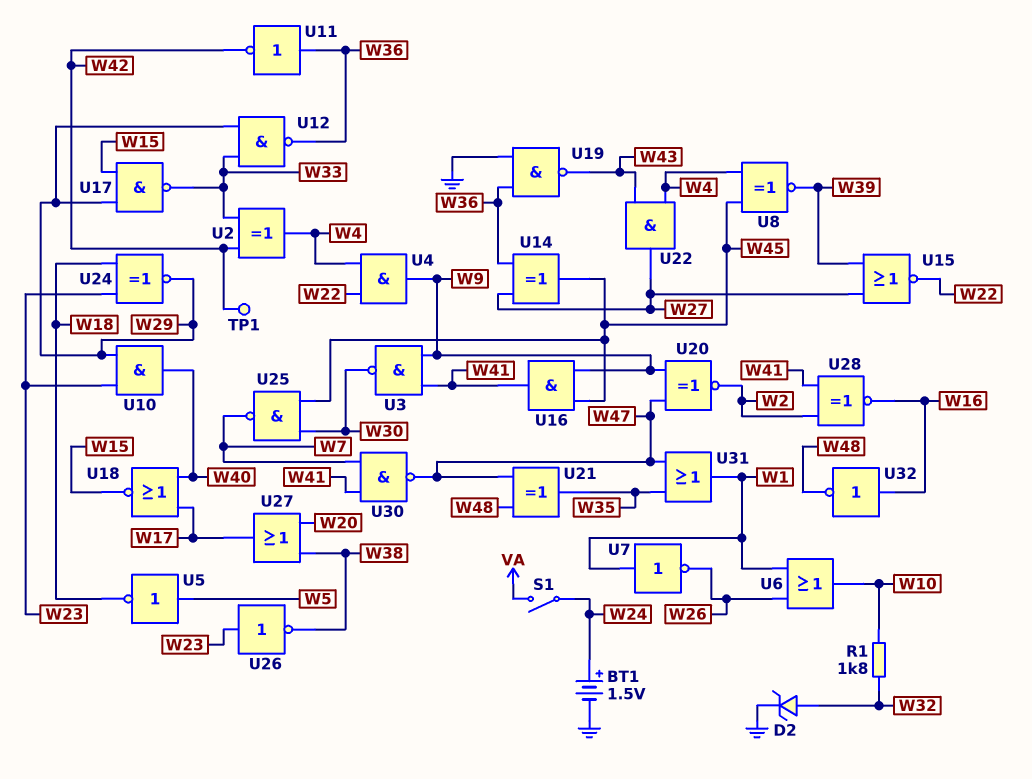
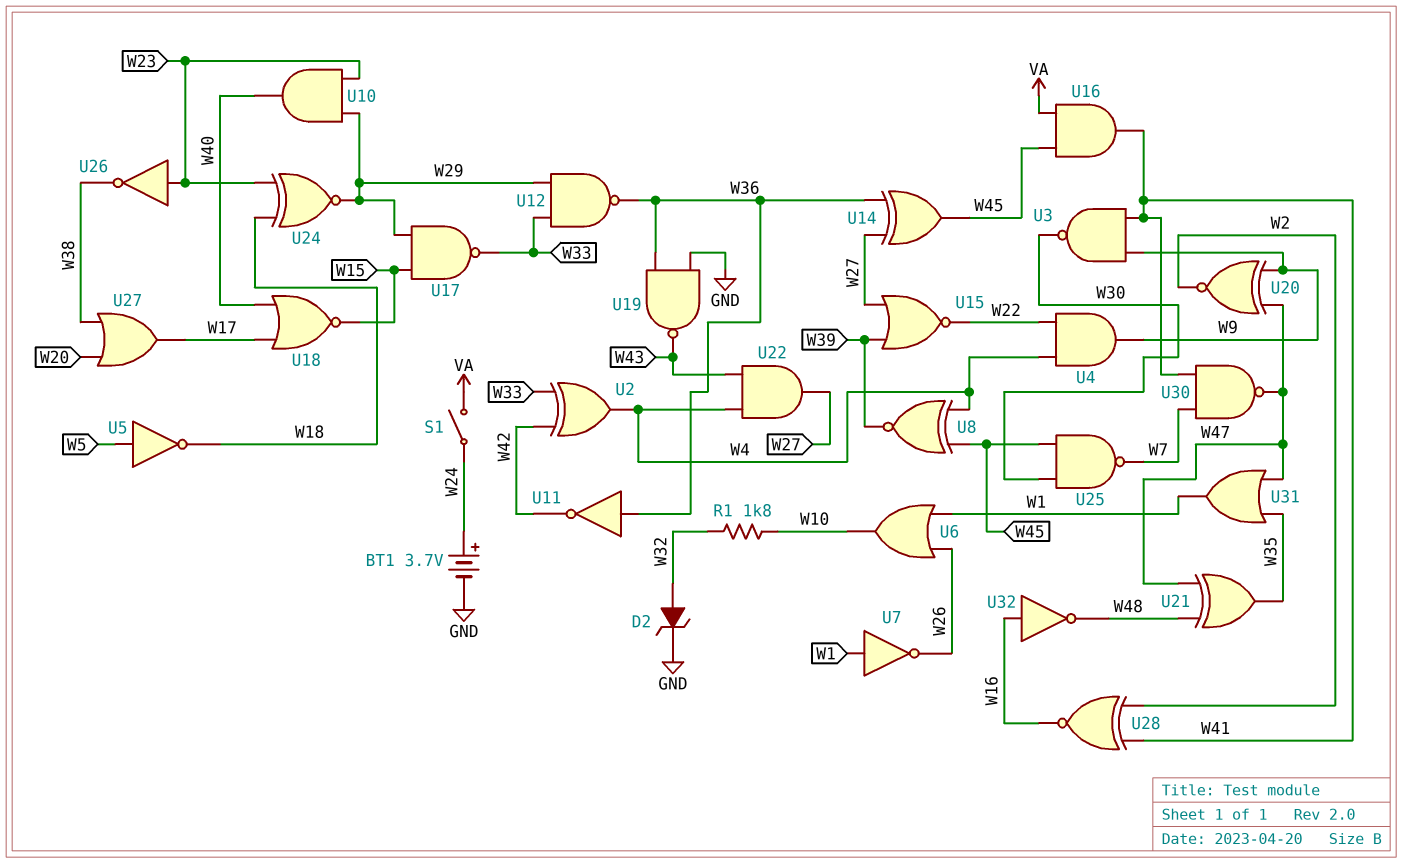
BT1: 1.5V (plus W24, minus GND) -> 3.7V (plus W24, minus GND)
TP1: test point (W42) -> none
U16: AND (in W9, in W45, out W41) -> AND (in VA, in W45, out W41)

